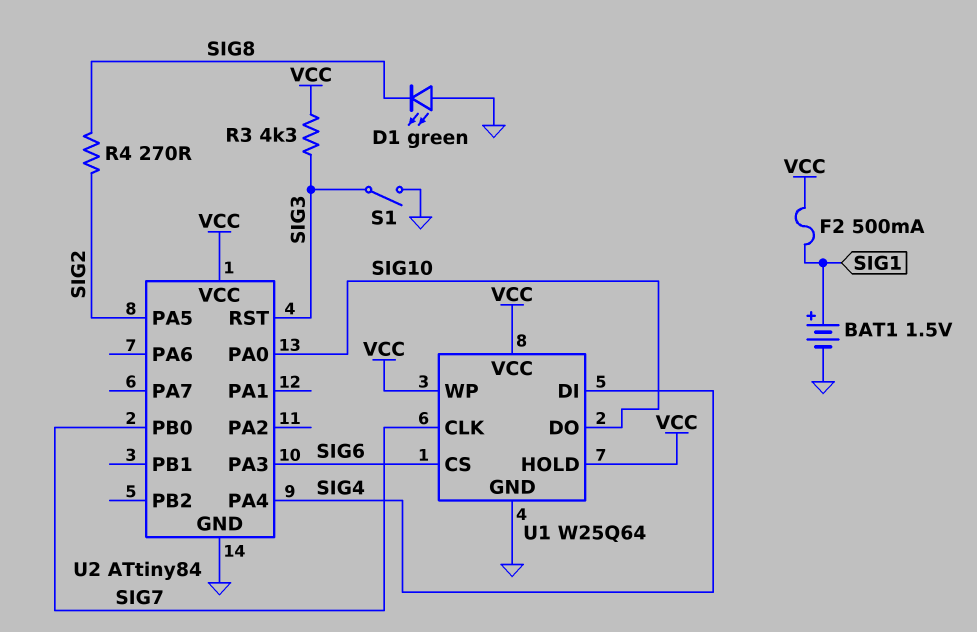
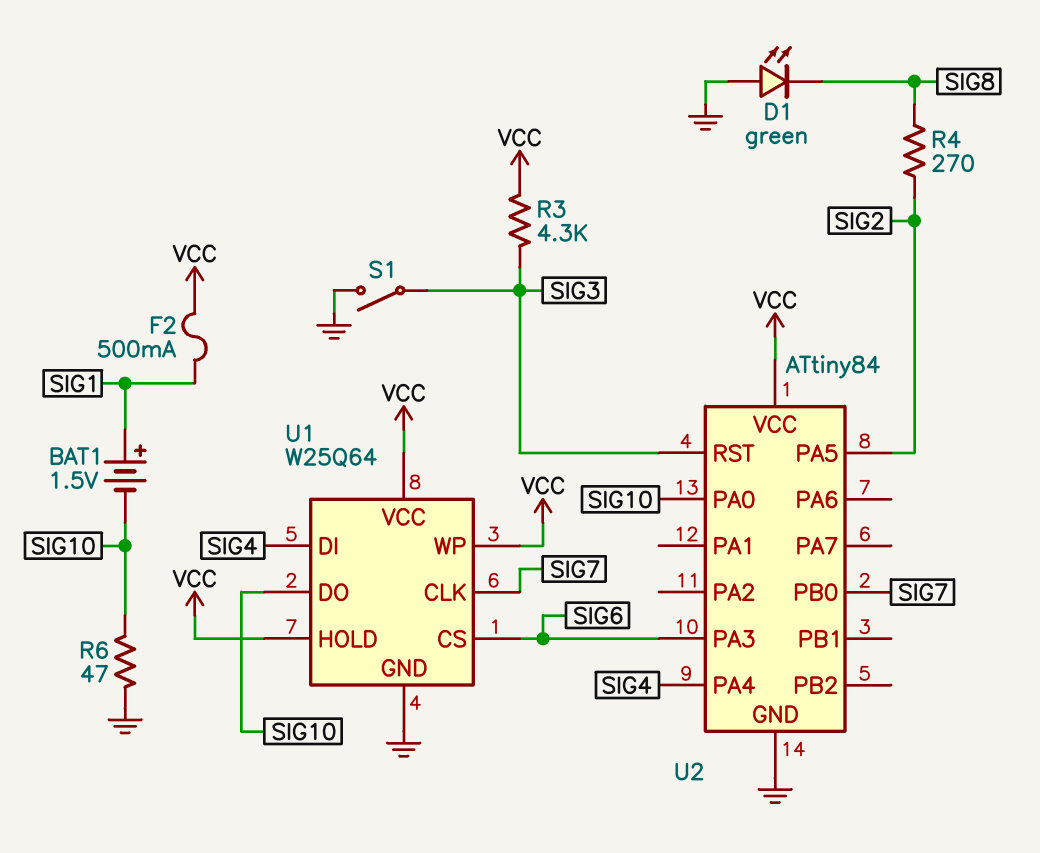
BAT1: 1.5V (plus SIG1, minus GND) -> 1.5V (plus SIG1, minus SIG10)
R6: none -> 47 (GND, SIG10)

